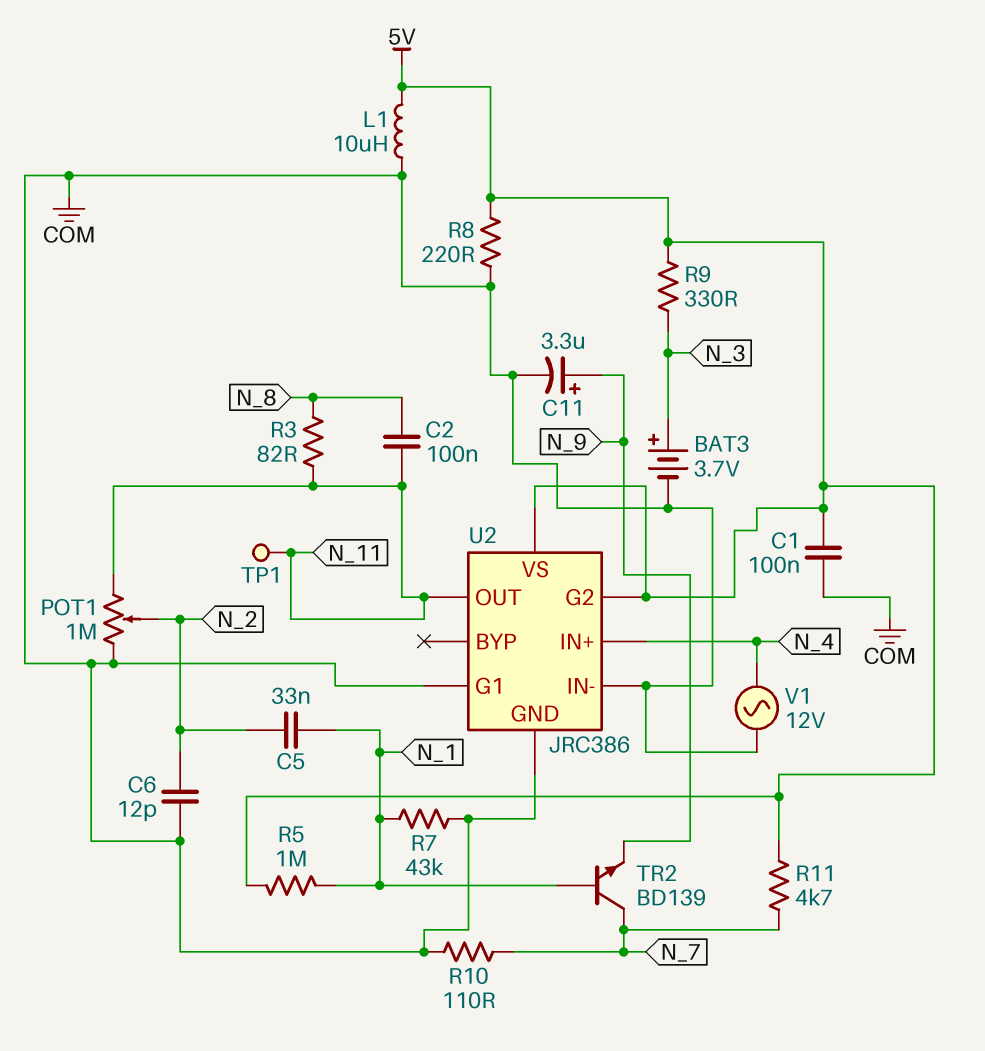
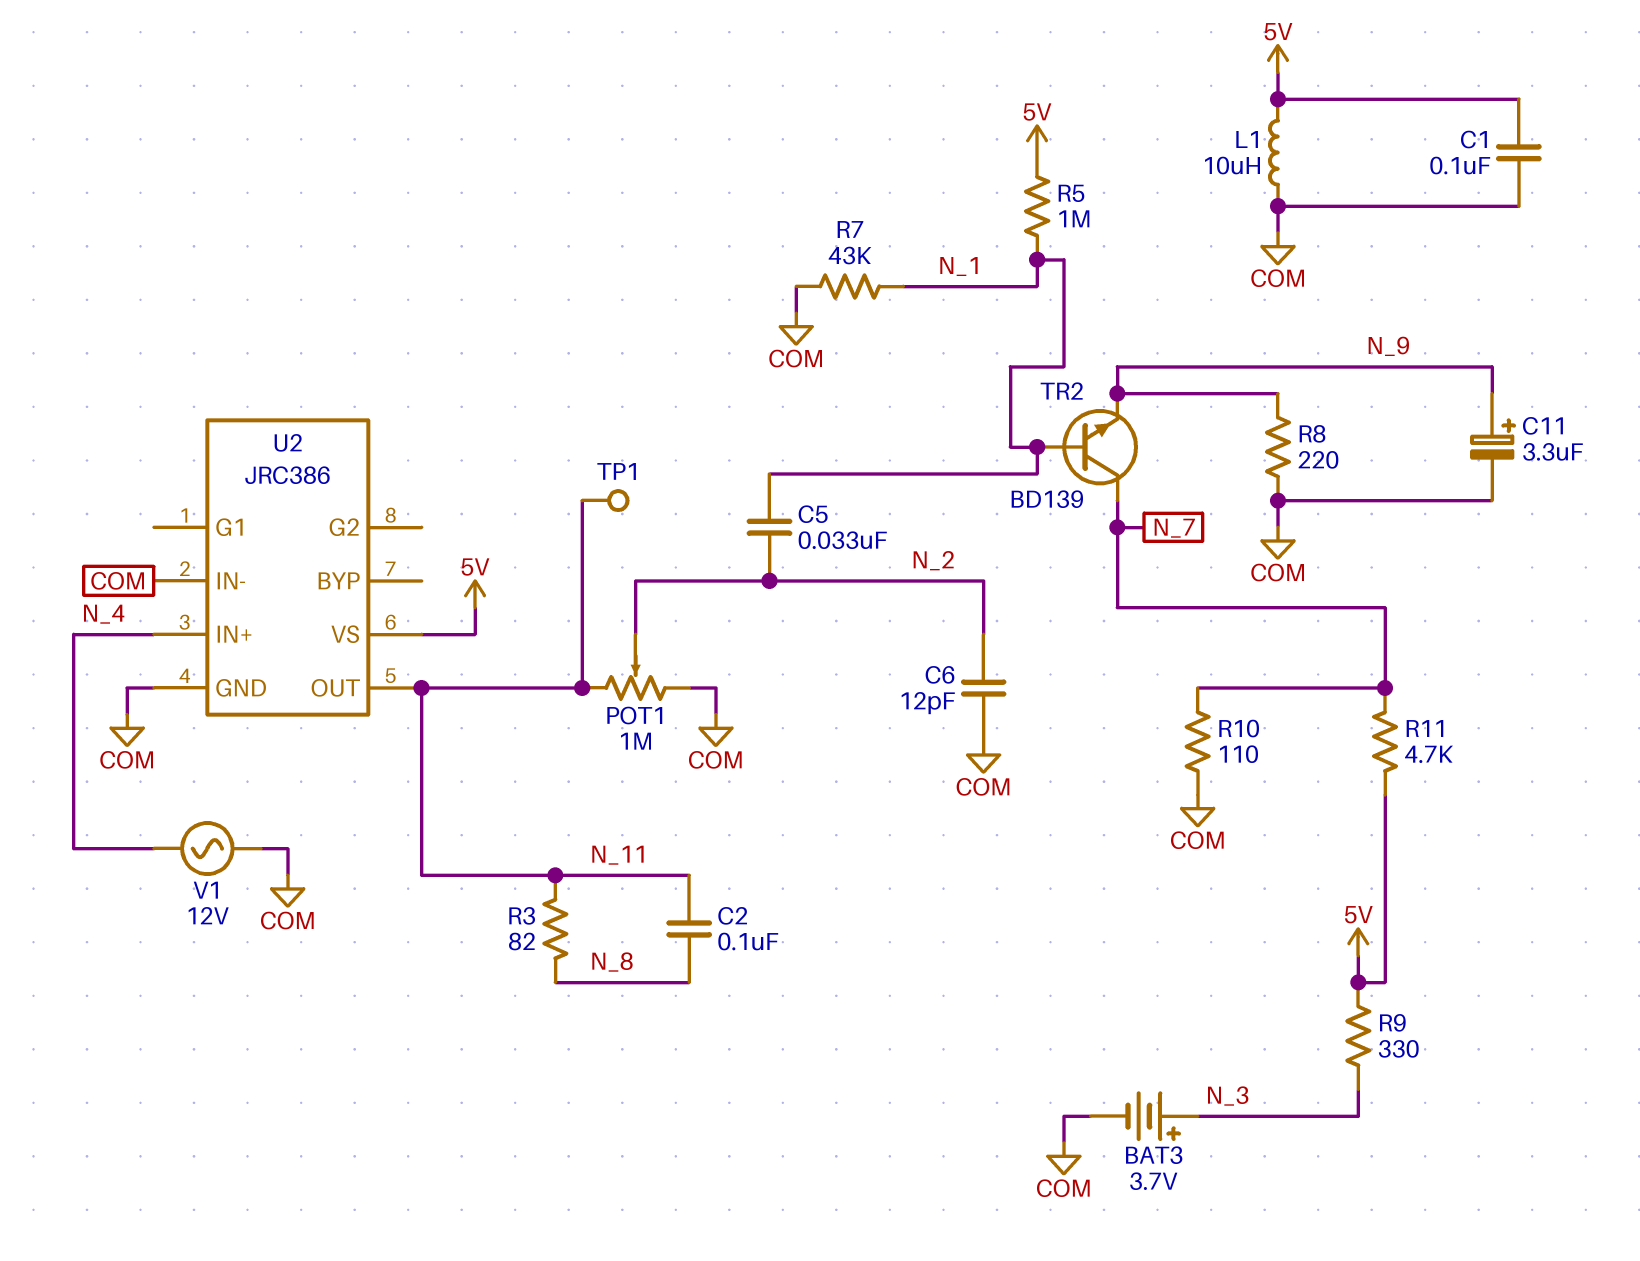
R8: 220 (5V, COM) -> 220 (COM, N_9)
U2 pin G1: COM -> none
U2 pin G2: 5V -> none

